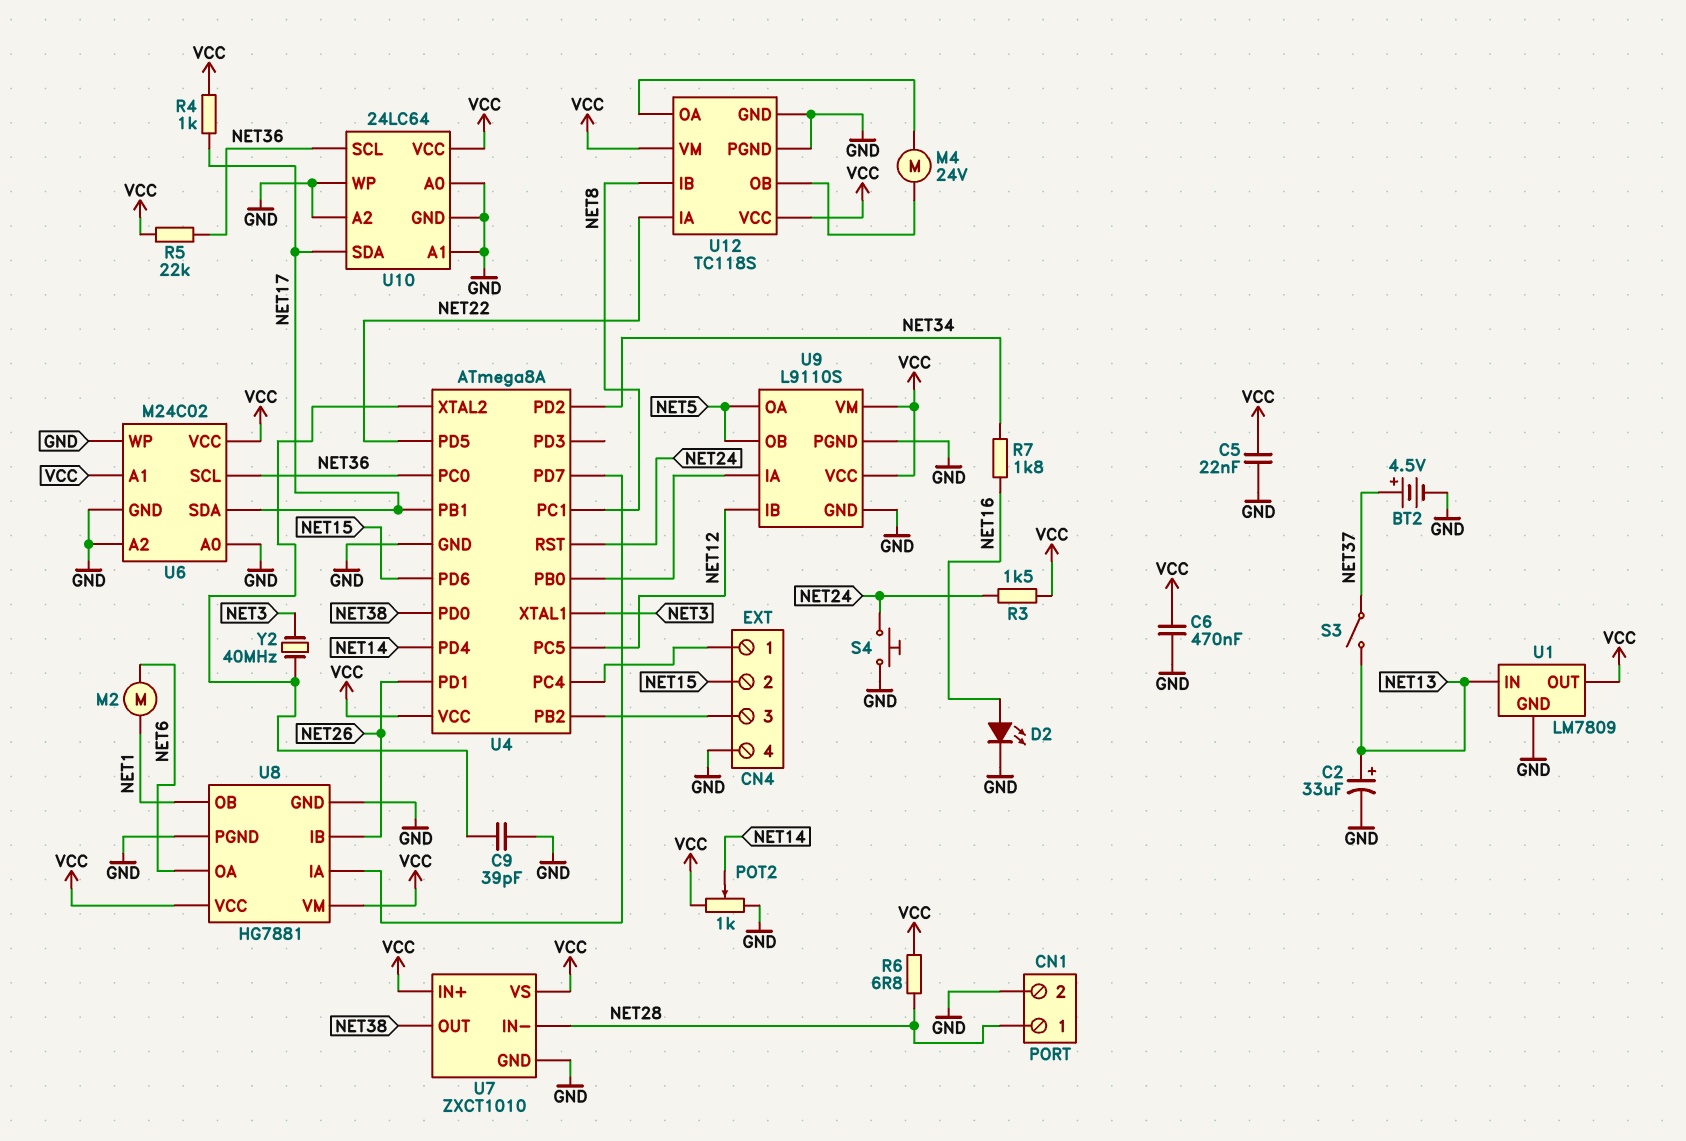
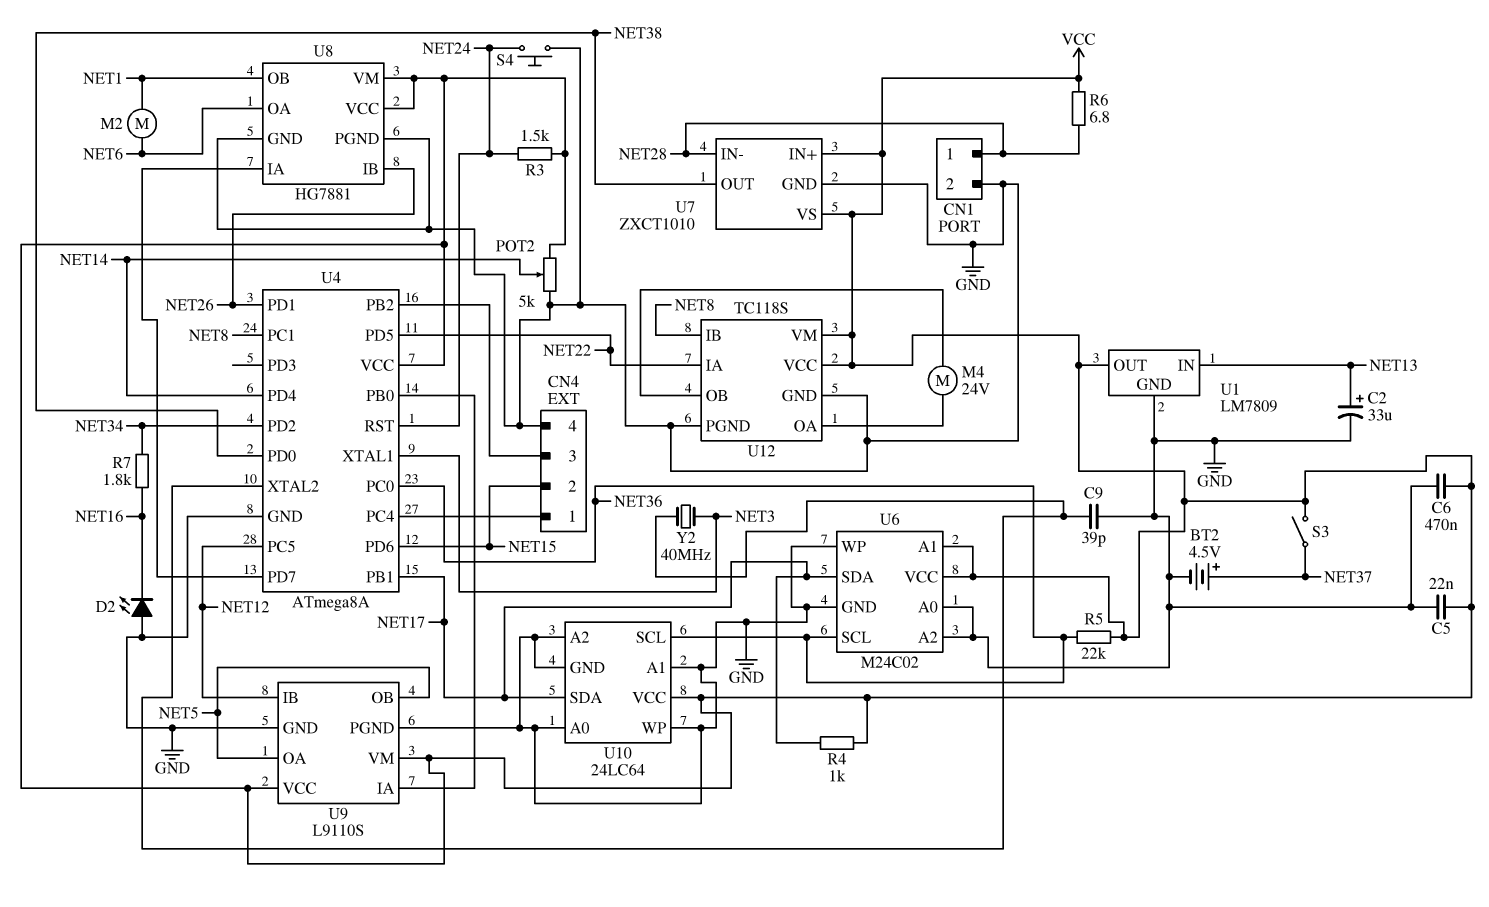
D2: LED (A NET16, K GND) -> LED (A GND, K NET16)
POT2: 1k (GND, VCC, wiper NET14) -> 5k (GND, VCC, wiper NET14)
S3: switch (NET13, NET37) -> switch (NET37, VCC)

